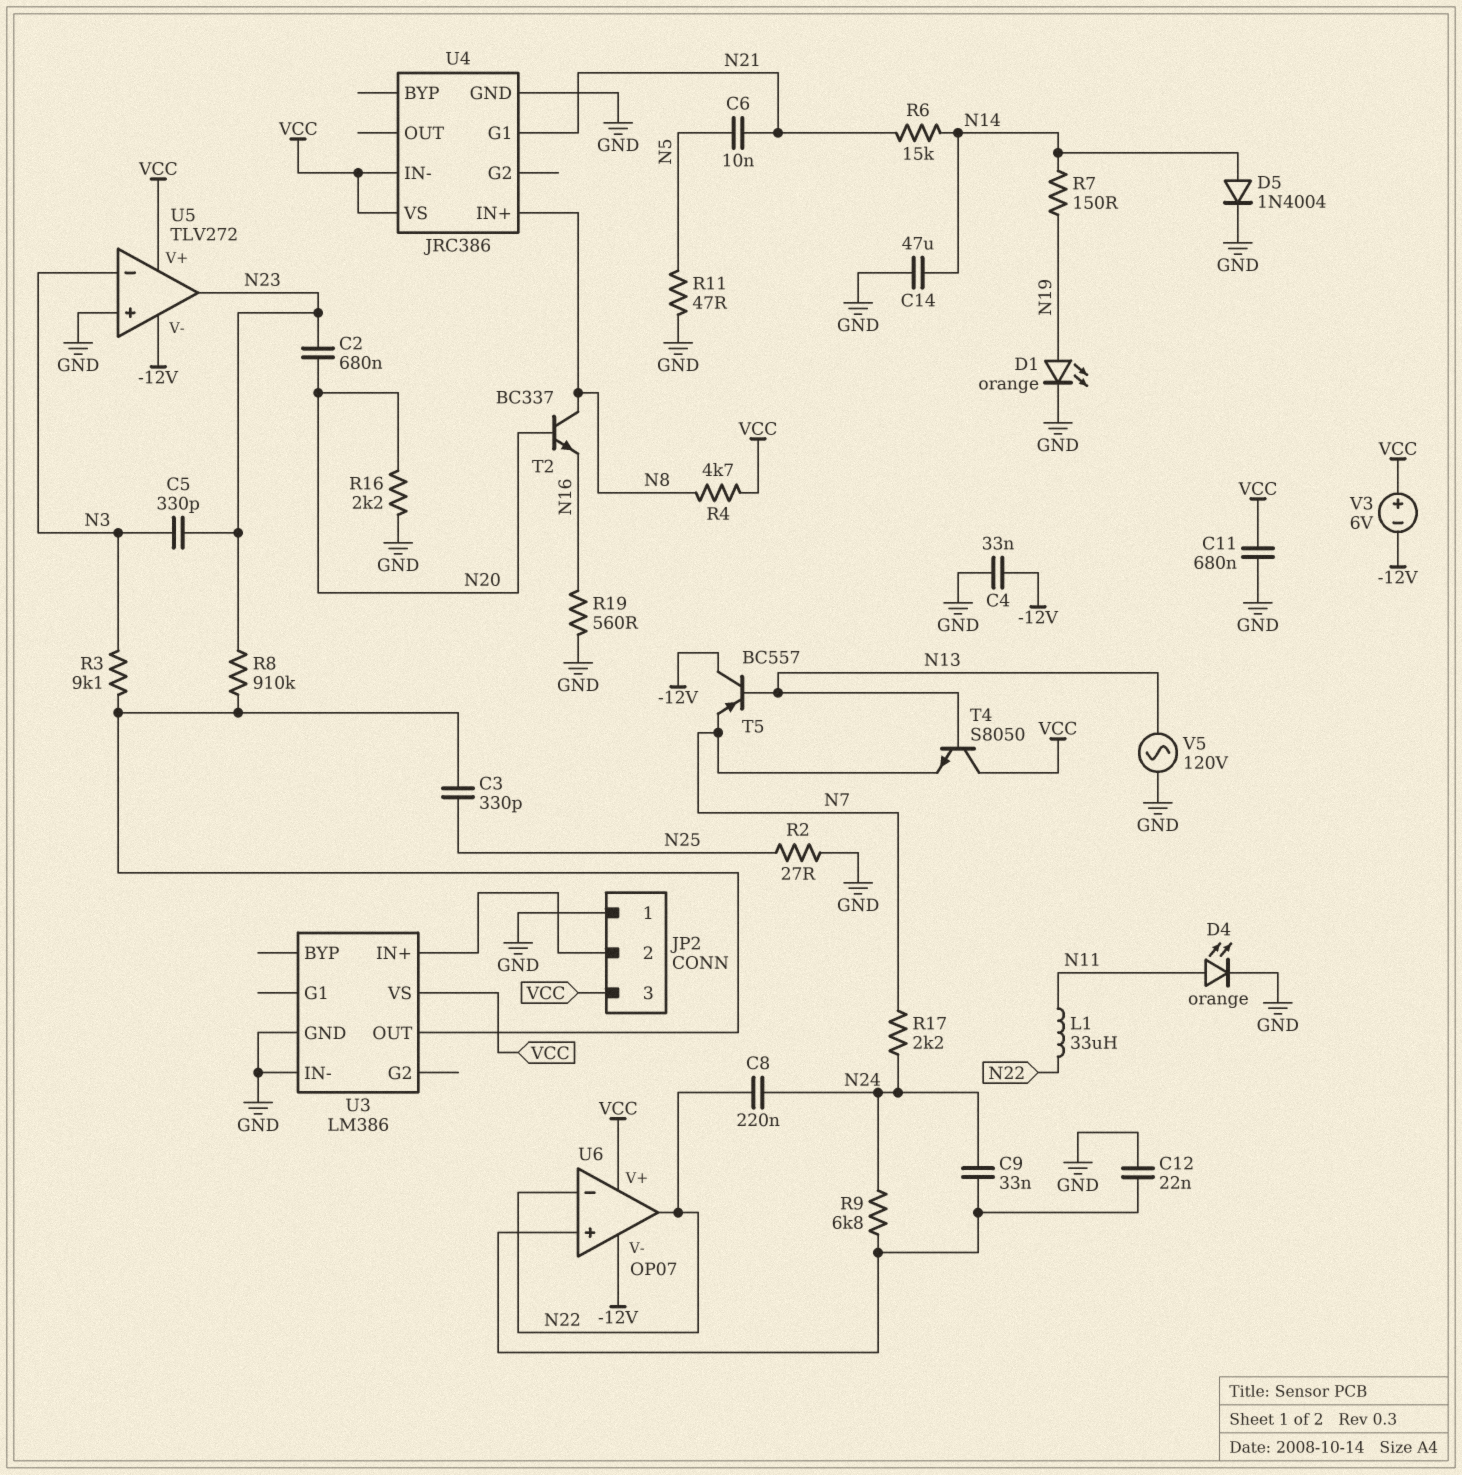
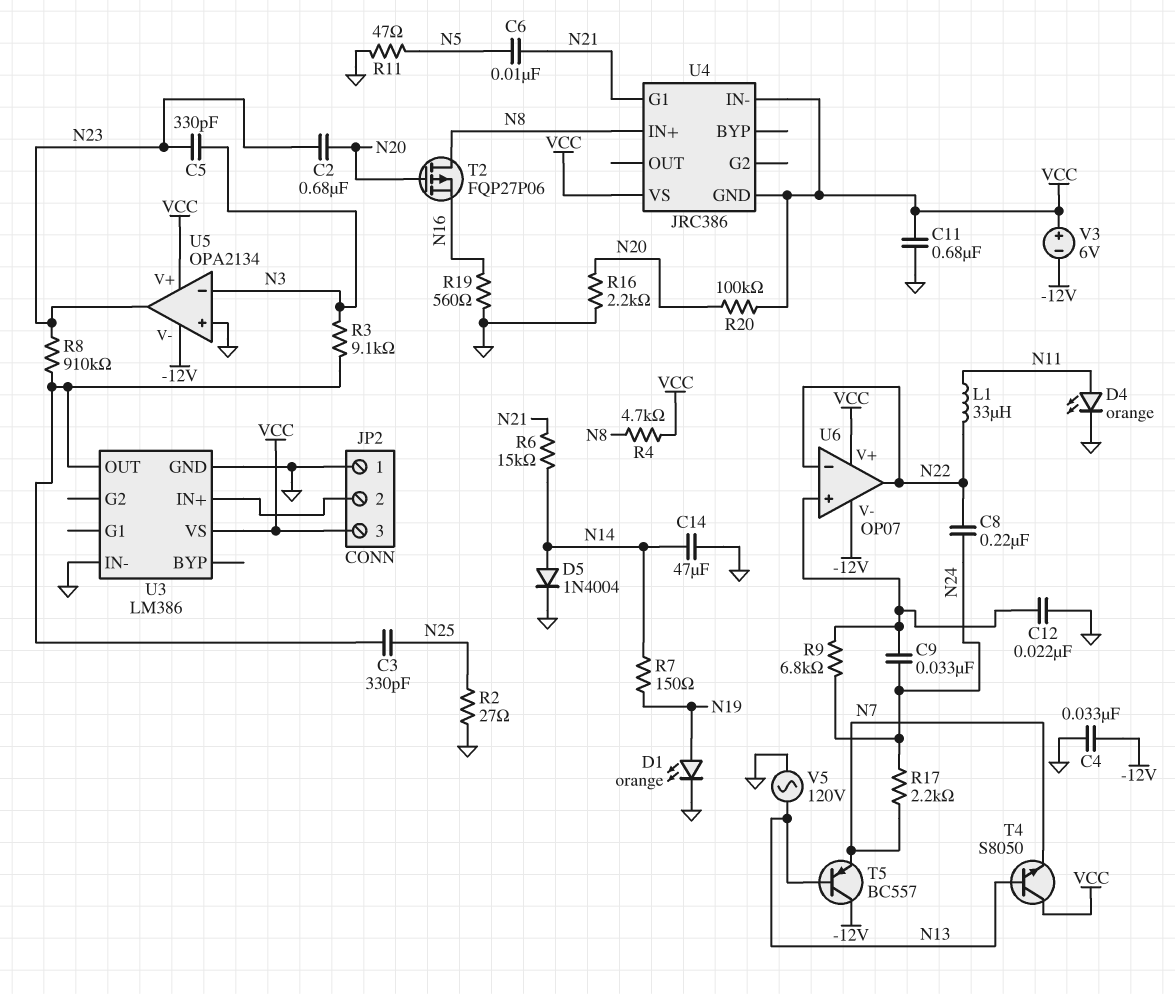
R20: none -> 100k (N20, VCC)
T2: NPN BC337 (B N20, C N8, E N16) -> PMOS FQP27P06 (G N20, D N8, S N16)
U4 pin GND: GND -> VCC
U5: TLV272 -> OPA2134

